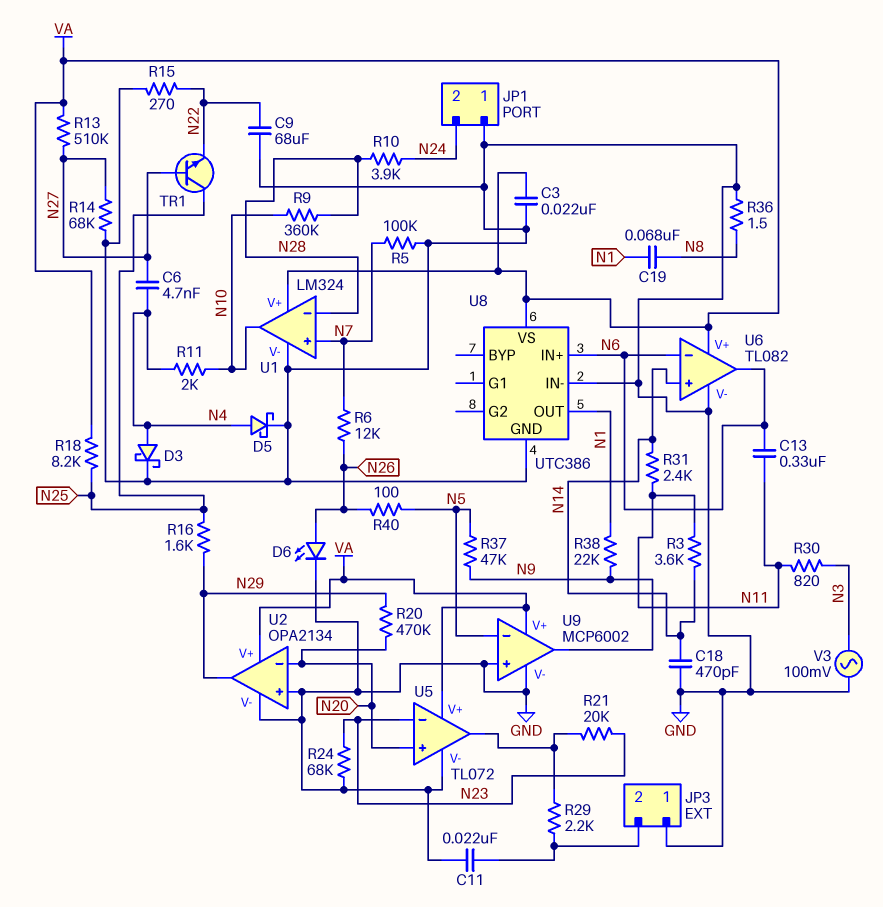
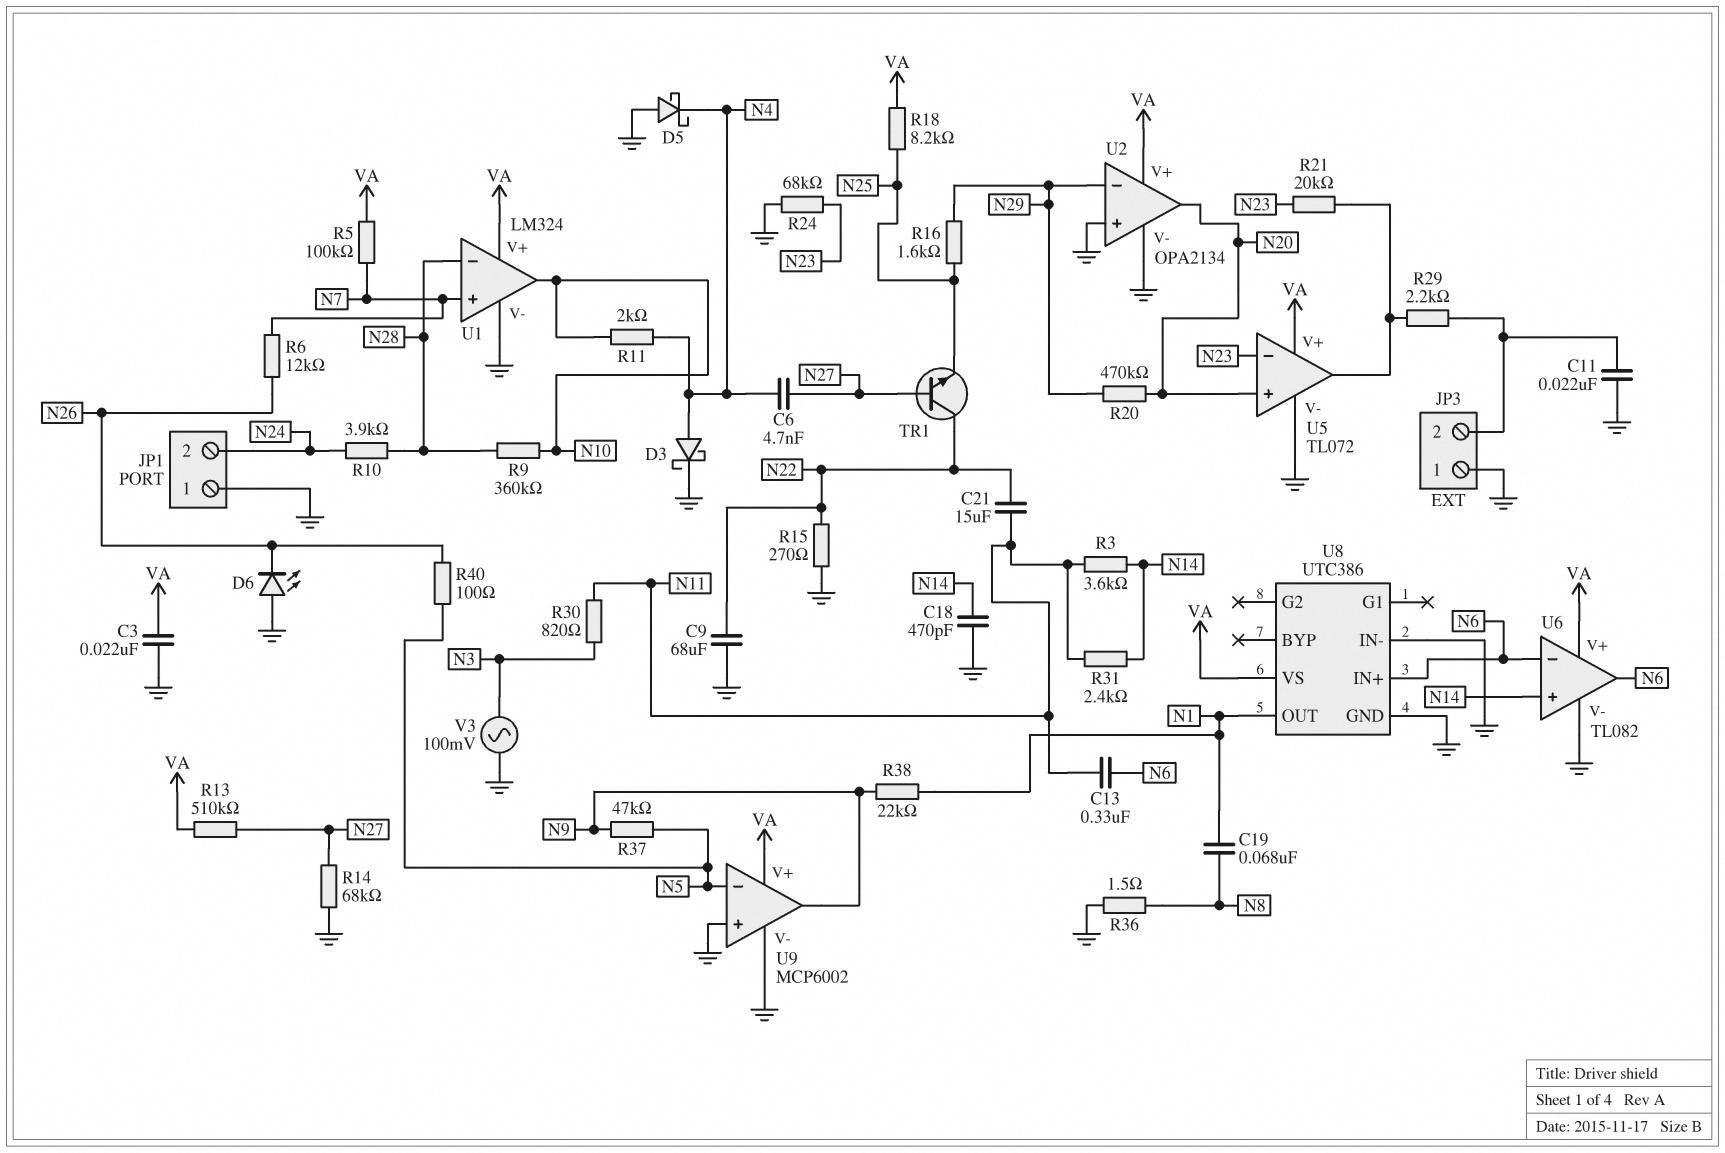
C21: none -> 15uF (N11, N22)
D5: schottky (A N4, K GND) -> schottky (A GND, K N4)
D6: LED (A N26, K GND) -> LED (A GND, K N26)
R5: 100k (GND, N7) -> 100k (N7, VA)
TR1: NPN (B N27, C N25, E N22) -> NPN (B N27, C N22, E N25)
U2 pin in-: N20 -> N29
U2 pin out: N29 -> N20

